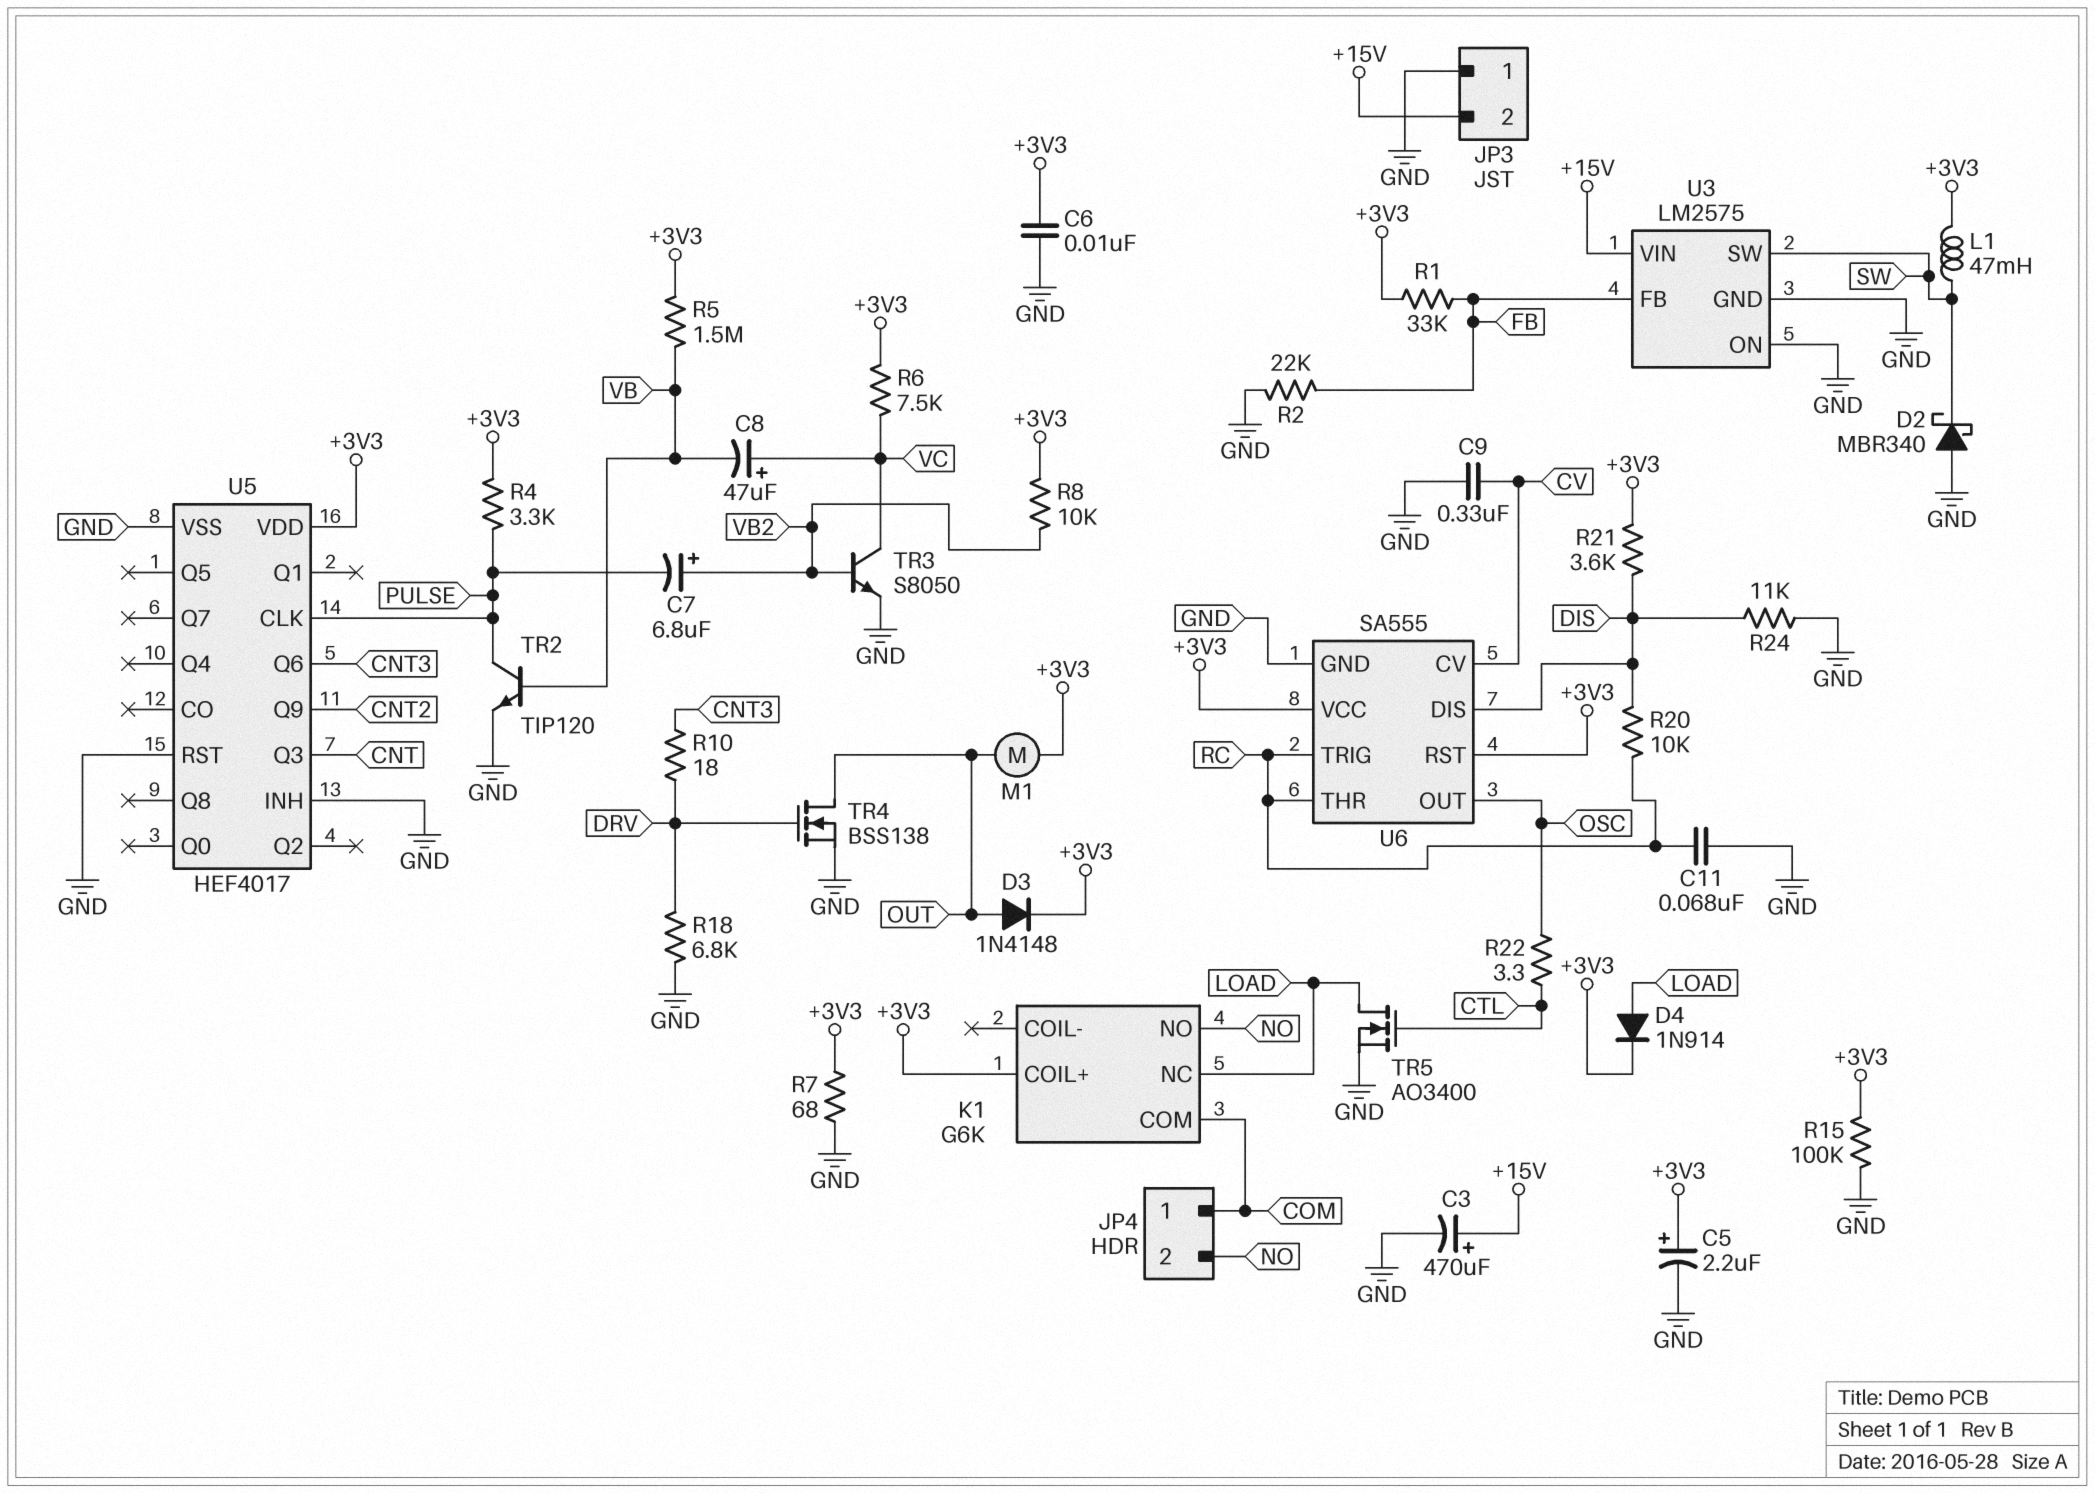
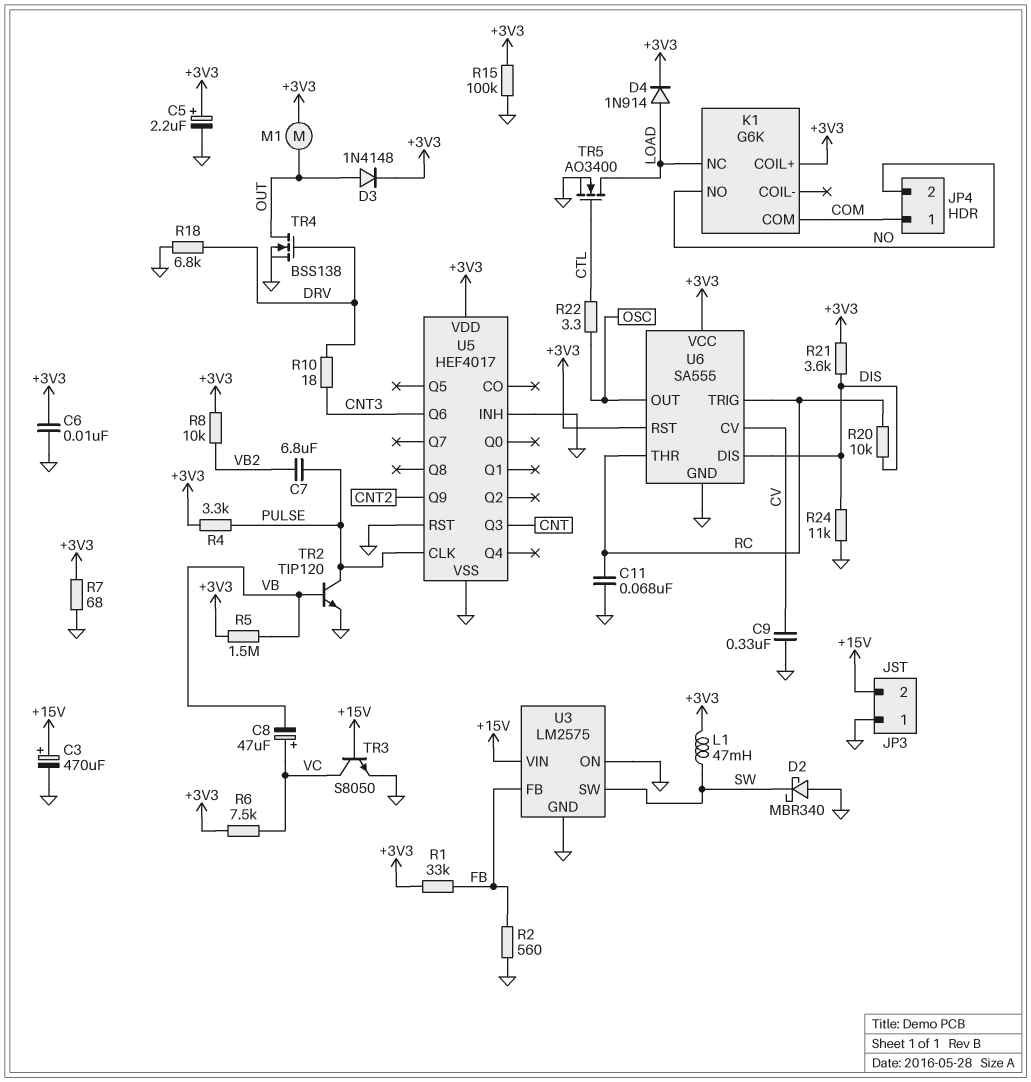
C7: 6.8uF (plus VB2, minus PULSE) -> 6.8uF (PULSE, VB2)
R2: 22k (FB, GND) -> 560 (FB, GND)
TR3: NPN S8050 (B VB2, C VC, E GND) -> NPN S8050 (B +15V, C VC, E GND)

